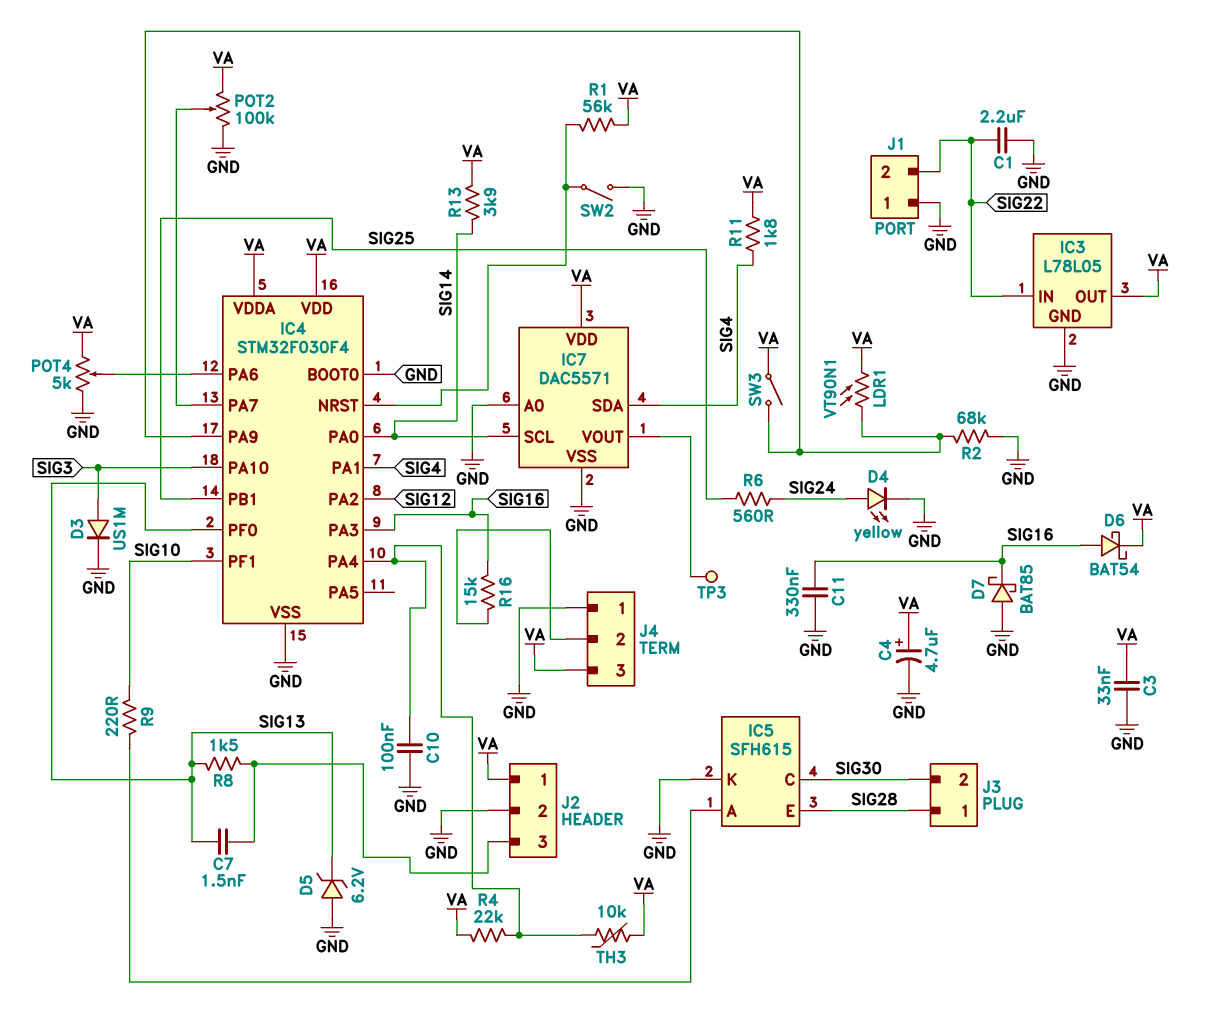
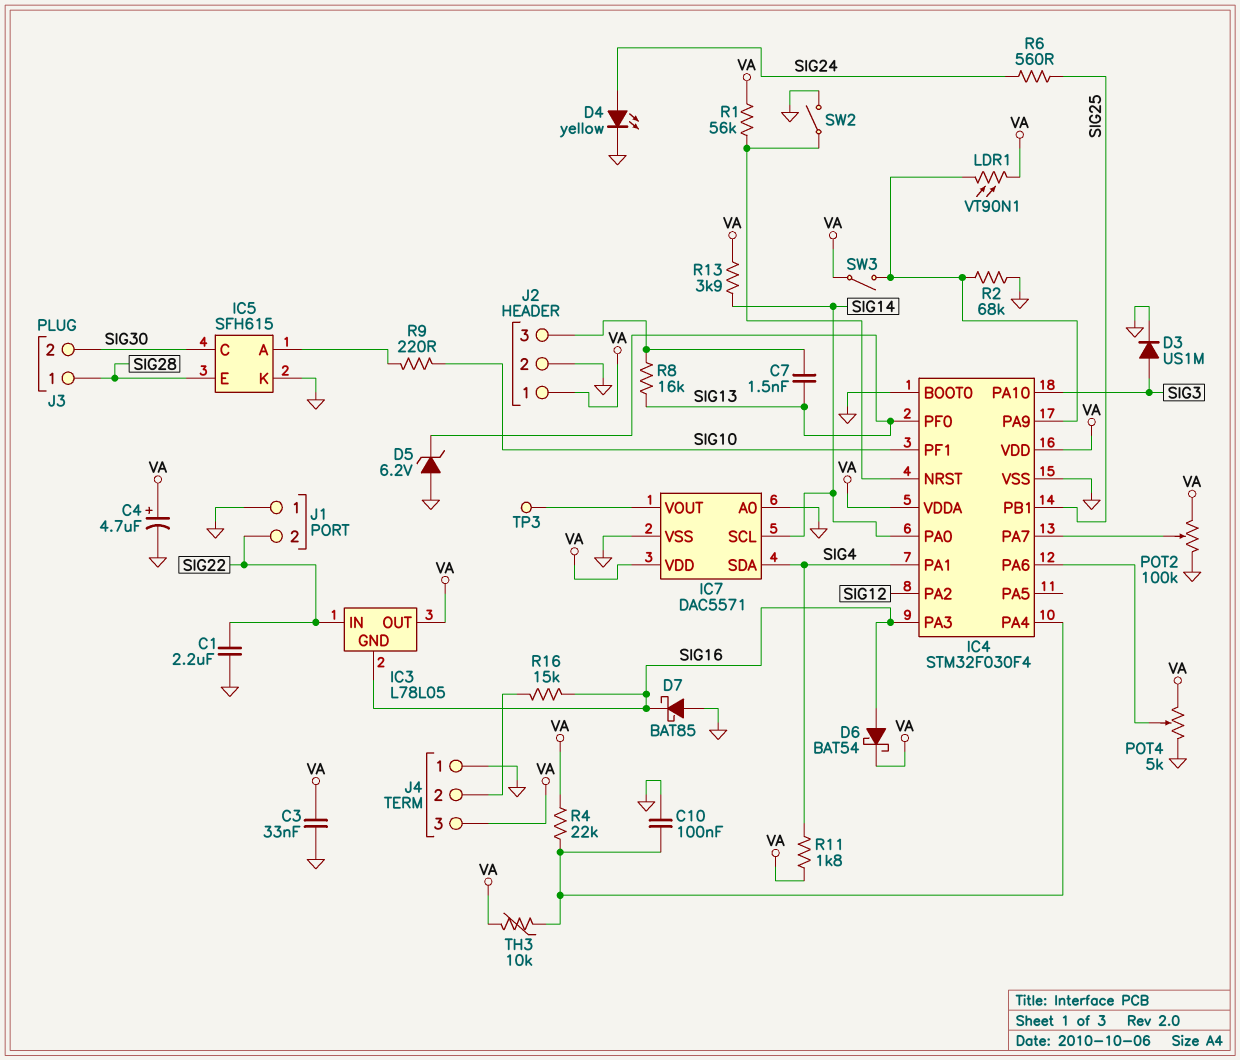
C11: 330nF (GND, SIG16) -> none
IC3 pin GND: GND -> SIG16
R8: 1.5k (J2/3, SIG13) -> 16k (J2/3, SIG13)

